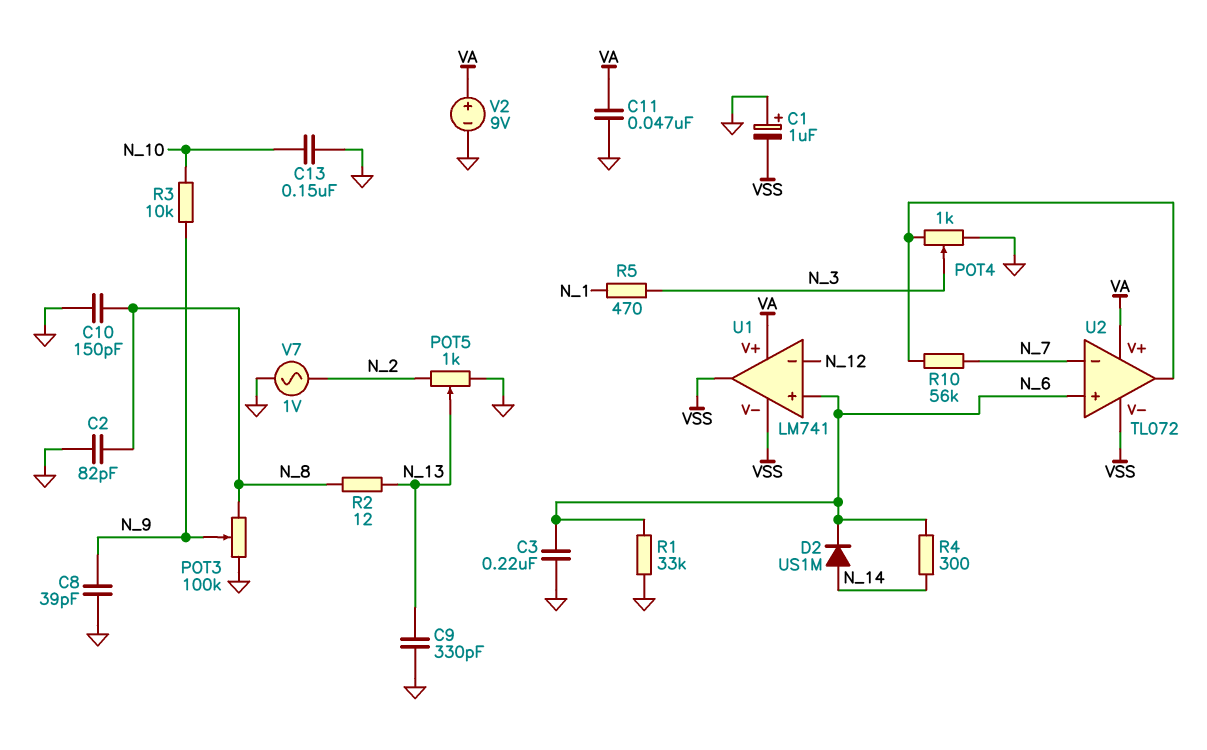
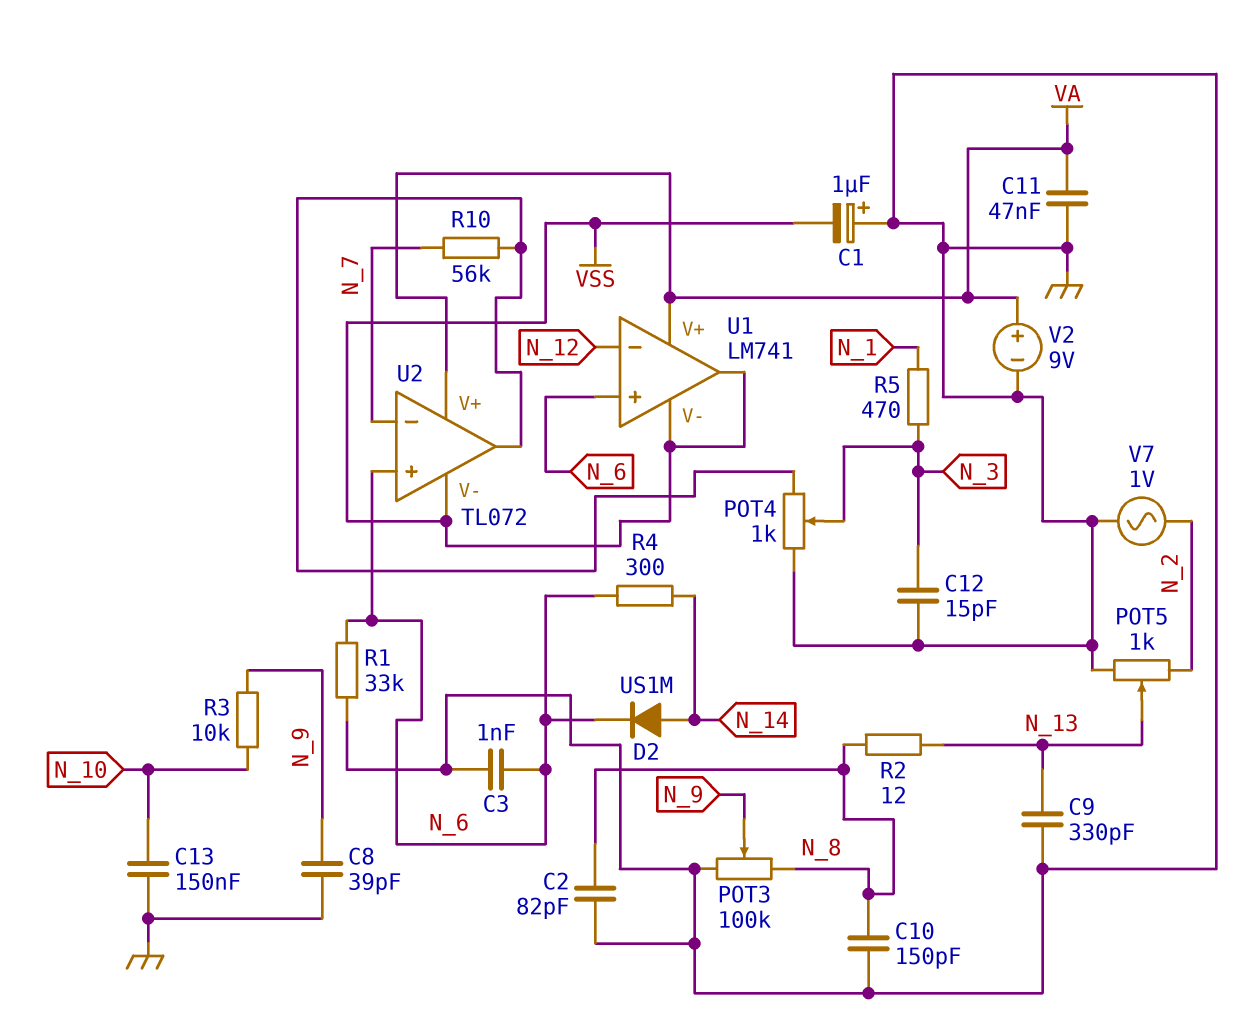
C3: 220nF (GND, N_6) -> 1nF (GND, N_6)
C12: none -> 15pF (GND, N_3)

